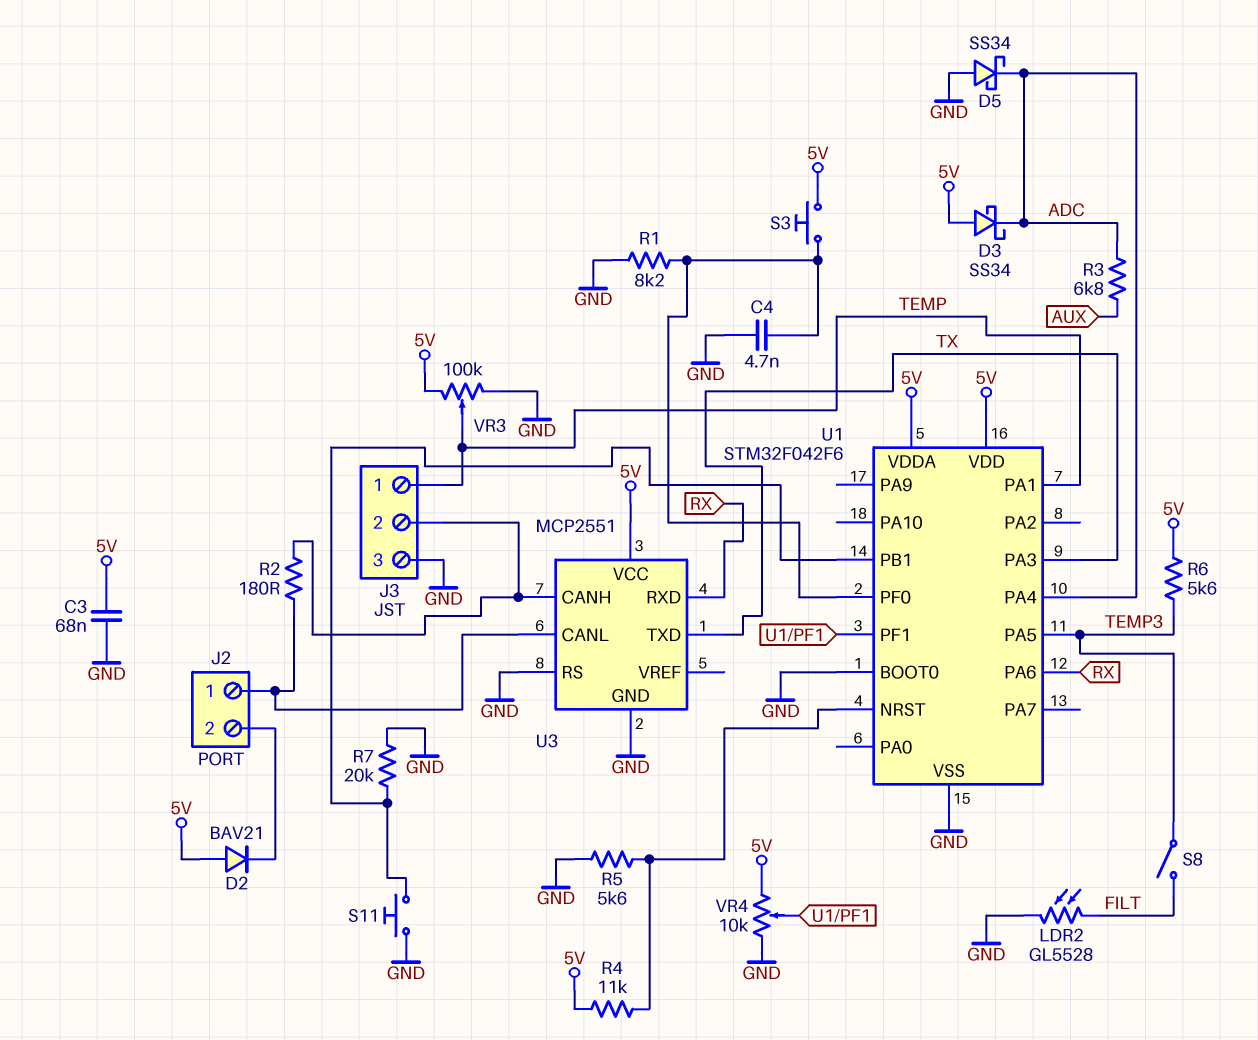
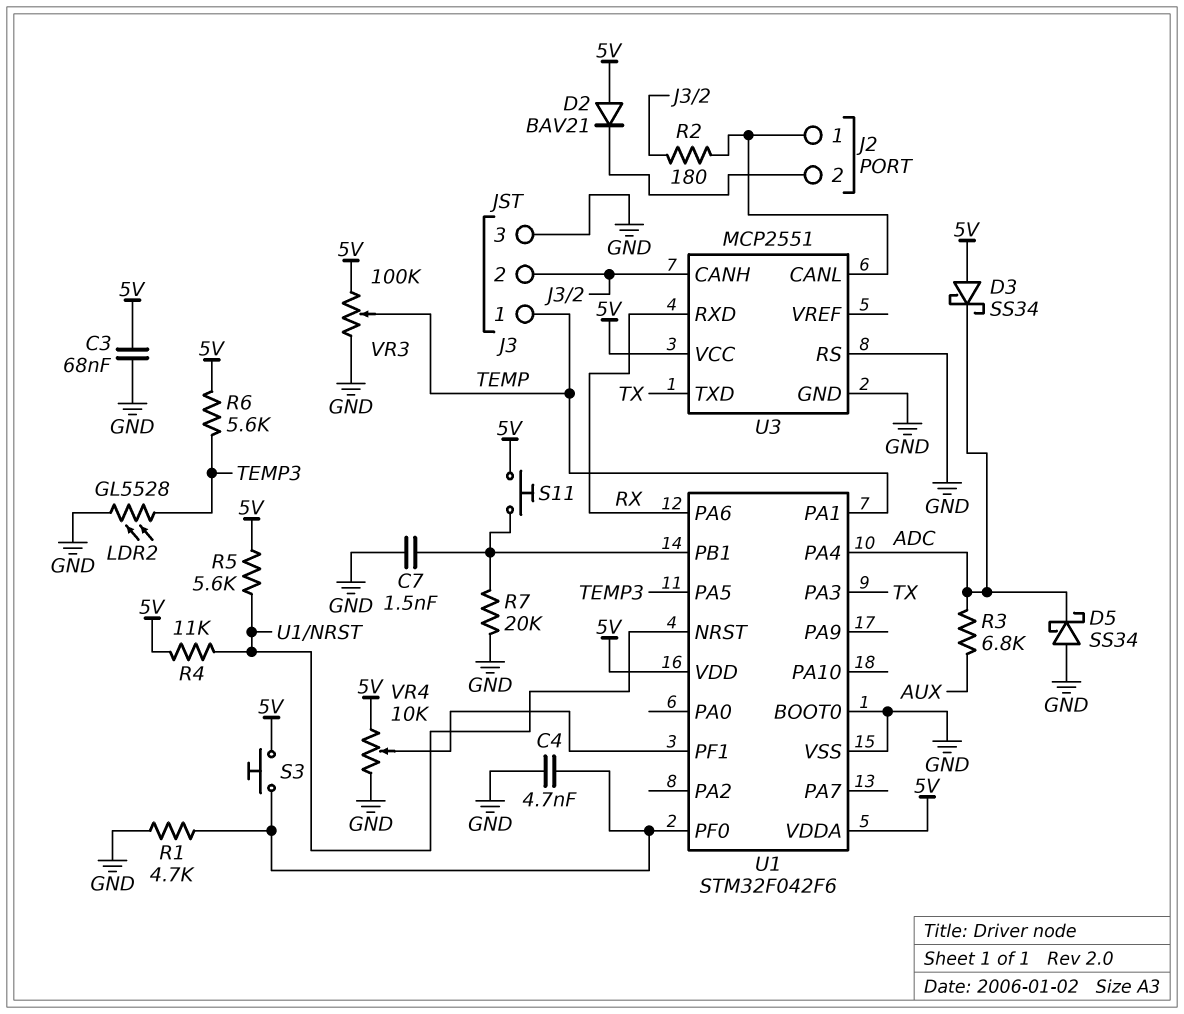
C7: none -> 1.5nF (GND, U1/PB1)
LDR2: GL5528 (FILT, GND) -> GL5528 (GND, TEMP3)
R1: 8.2k (GND, U1/PF0) -> 4.7k (GND, U1/PF0)
R5: 5.6k (GND, U1/NRST) -> 5.6k (5V, U1/NRST)
S8: switch (FILT, TEMP3) -> none
S11: button (GND, U1/PB1) -> button (5V, U1/PB1)

